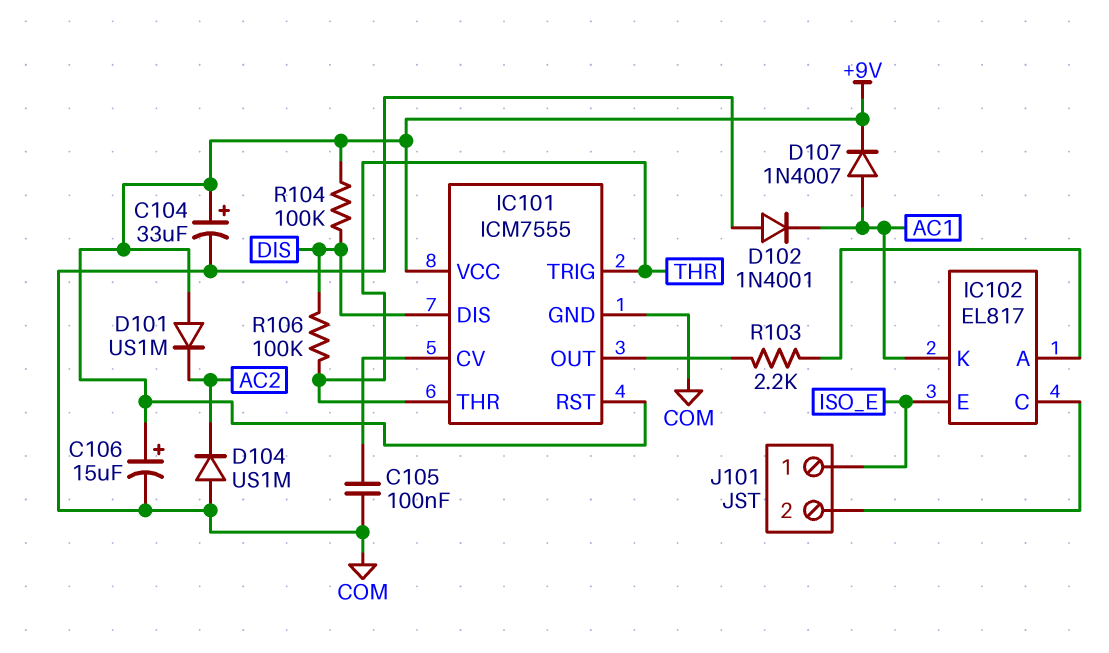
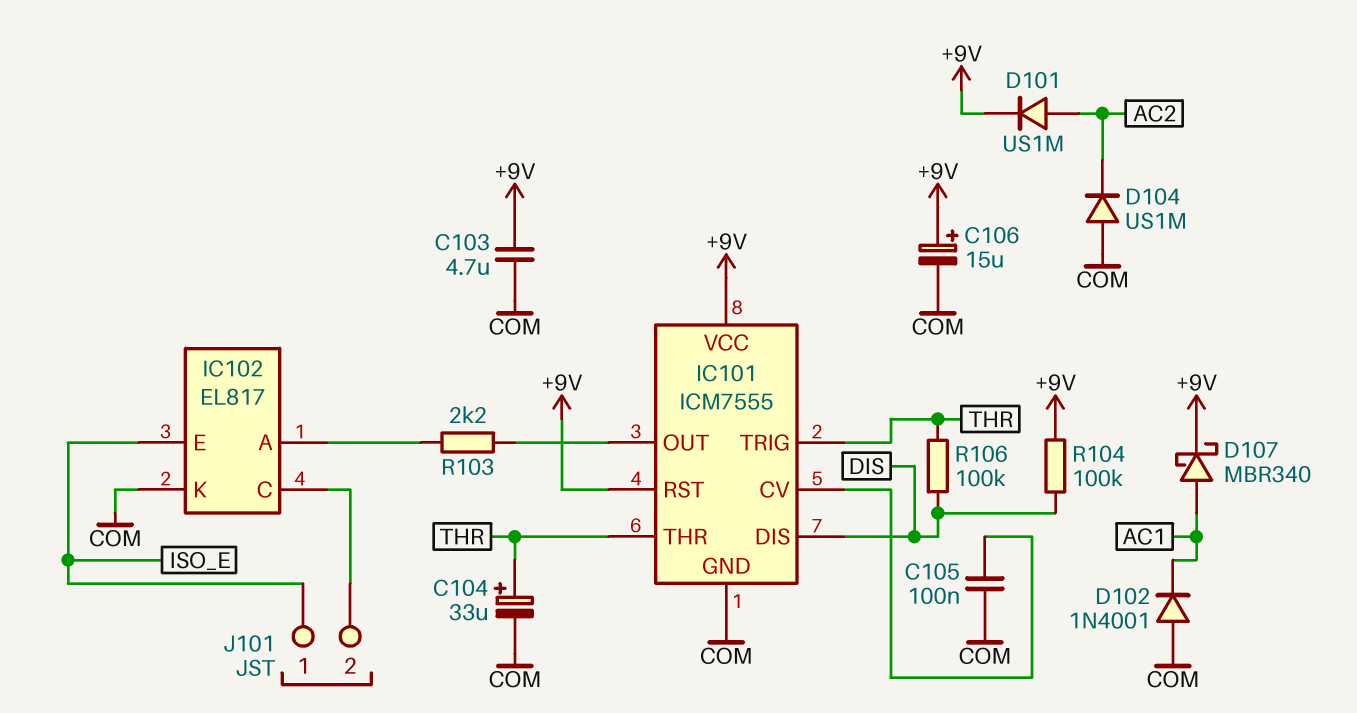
C103: none -> 4.7uF (+9V, COM)
C104: 33uF (plus +9V, minus COM) -> 33uF (plus THR, minus COM)
D101: diode US1M (A +9V, K AC2) -> diode US1M (A AC2, K +9V)
D107: diode 1N4007 (A AC1, K +9V) -> schottky MBR340 (A AC1, K +9V)
IC102 pin K: AC1 -> COM

